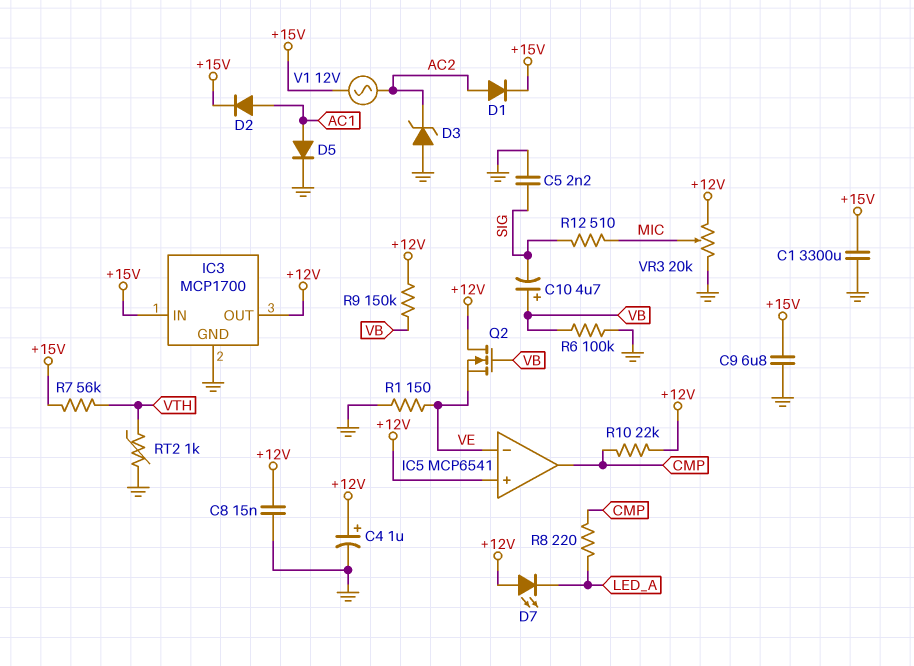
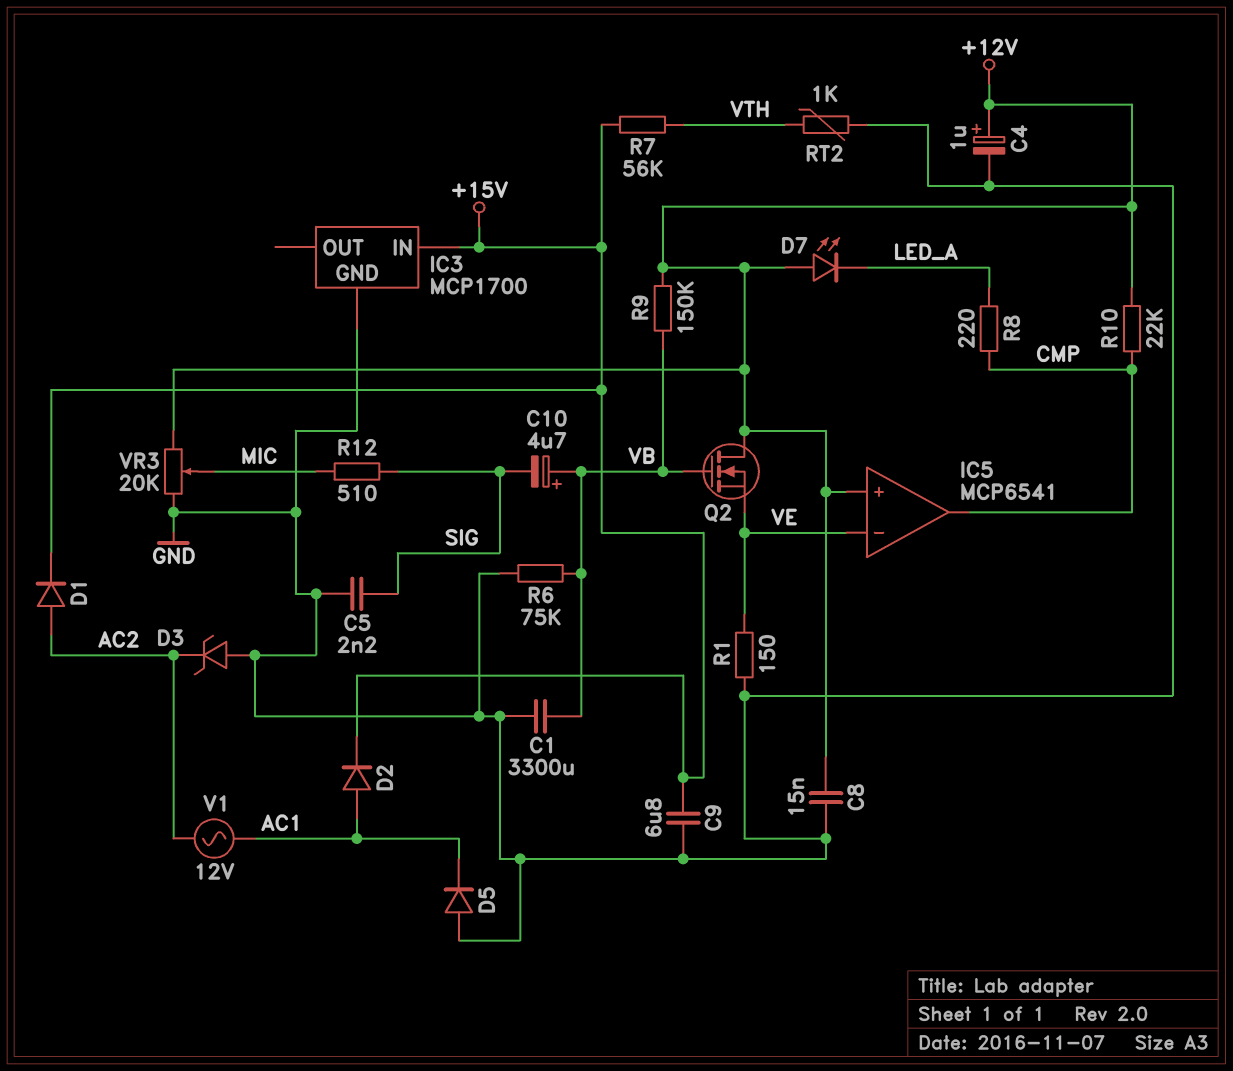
C1: 3300uF (+15V, GND) -> 3300uF (GND, VB)
D5: diode (A AC1, K GND) -> diode (A GND, K AC1)
IC3 pin OUT: +12V -> none
R6: 100k (GND, VB) -> 75k (GND, VB)
V1: AC 12V (+15V, AC2) -> AC 12V (AC1, AC2)

